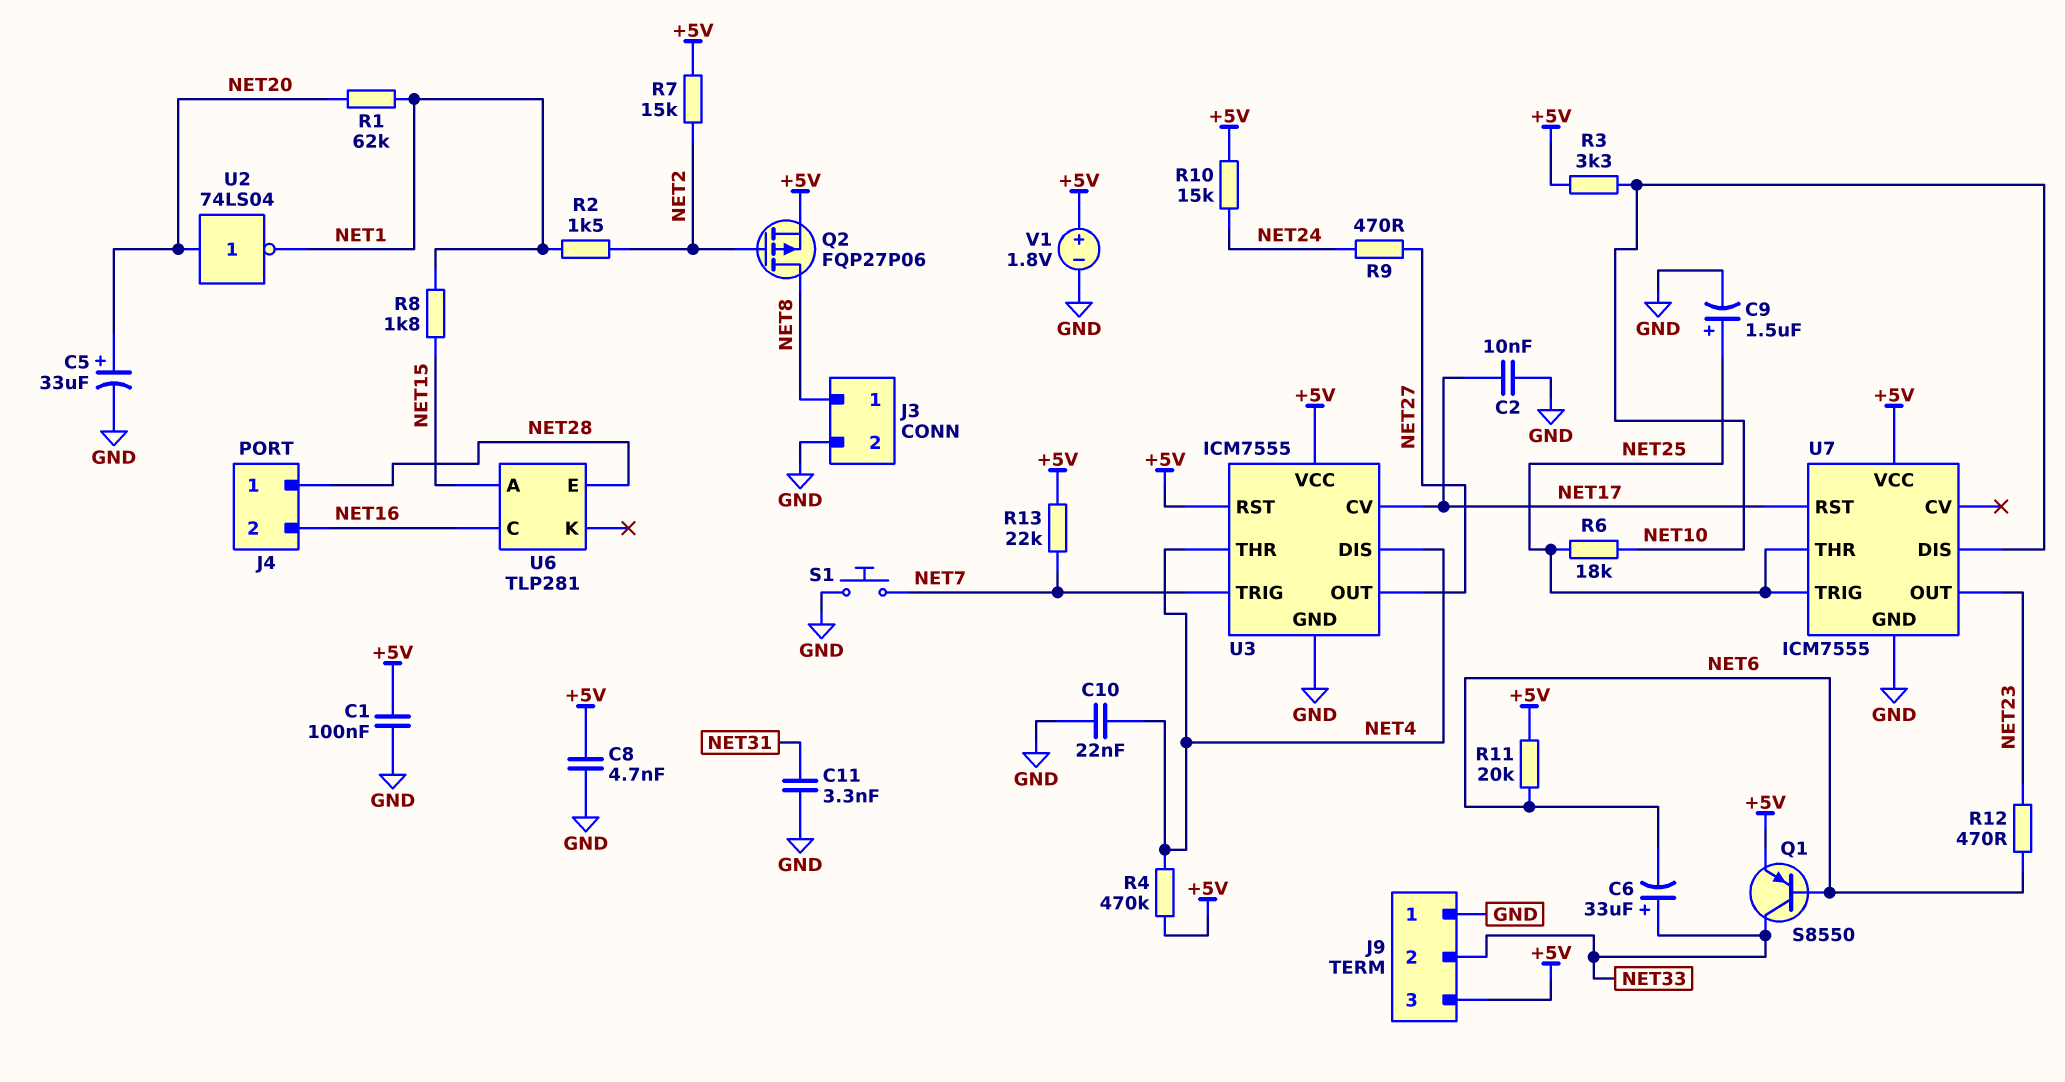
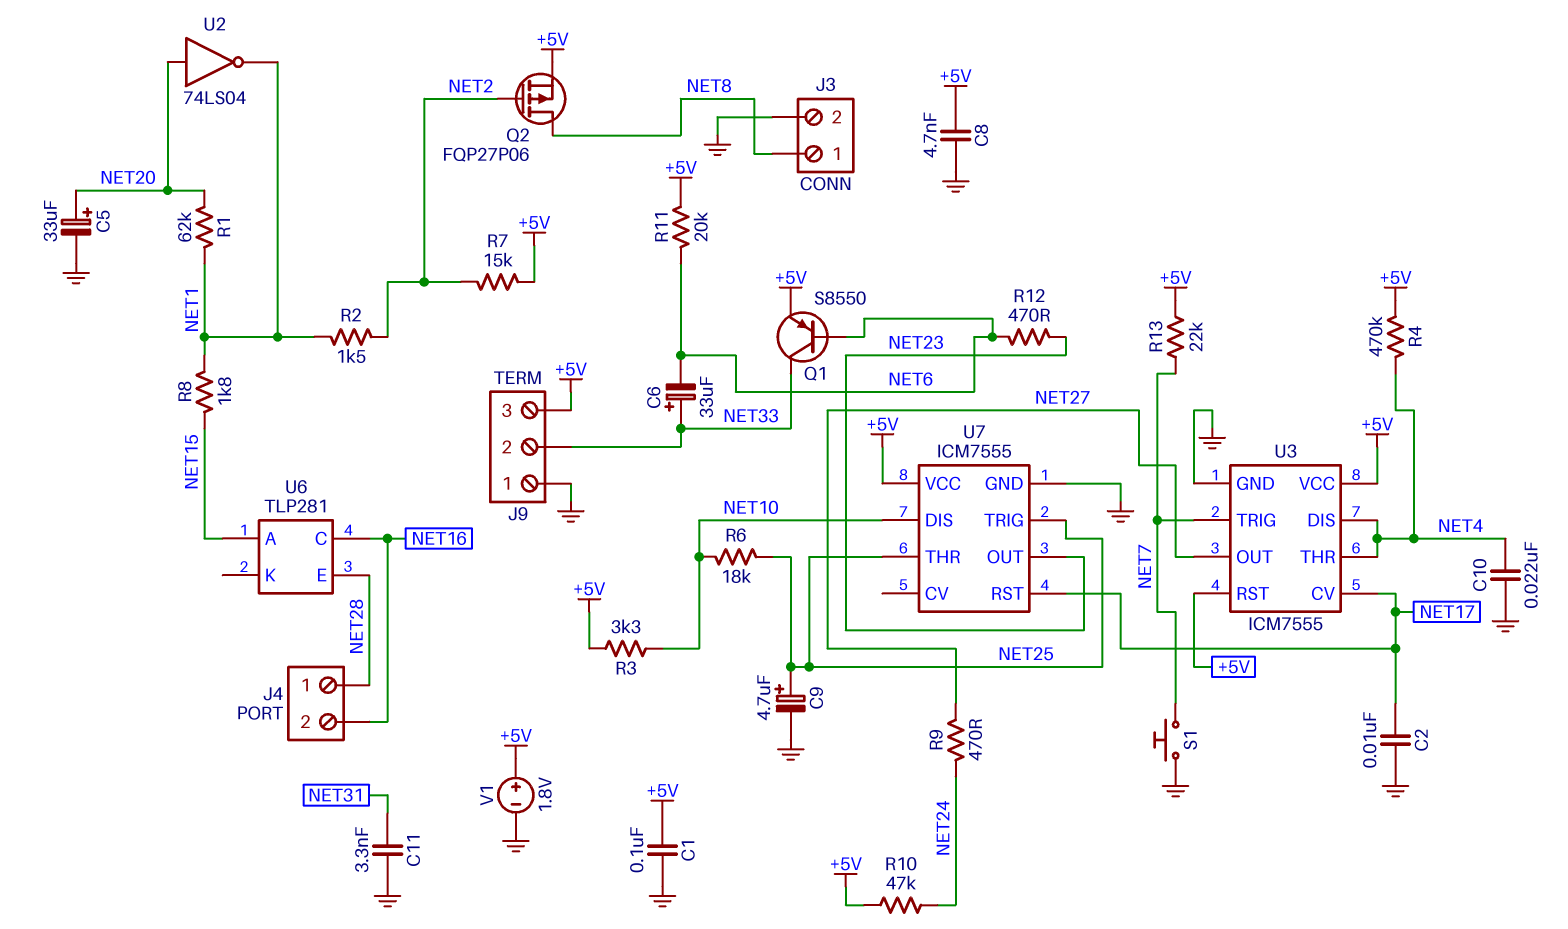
C9: 1.5uF (plus NET25, minus GND) -> 4.7uF (plus NET25, minus GND)
R10: 15k (+5V, NET24) -> 47k (+5V, NET24)

